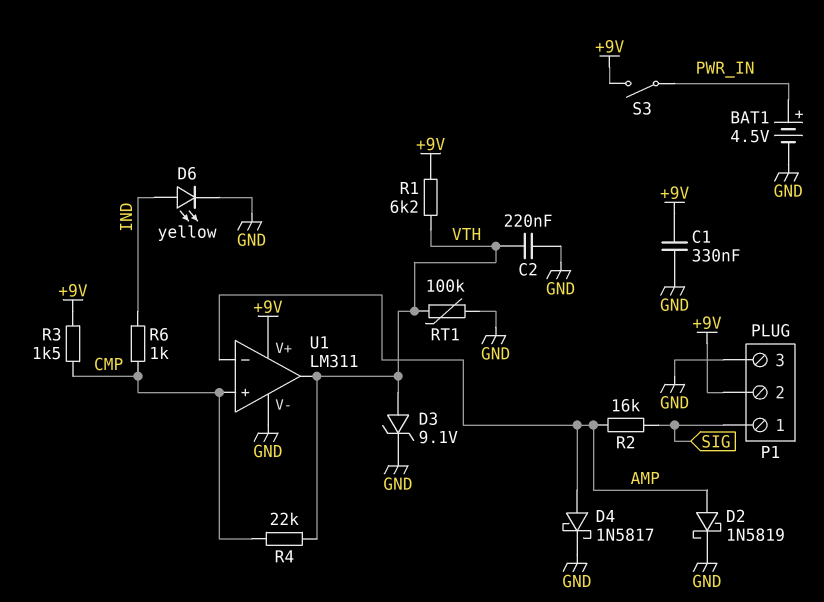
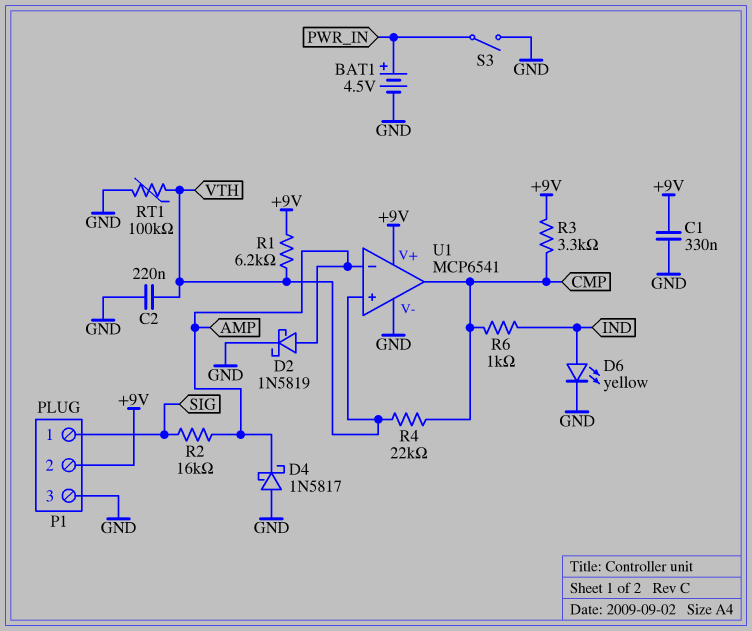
D3: zener 9.1V (A VTH, K GND) -> none
D4: schottky 1N5817 (A AMP, K GND) -> schottky 1N5817 (A GND, K AMP)
R3: 1.5k (+9V, CMP) -> 3.3k (+9V, CMP)
S3: switch (+9V, PWR_IN) -> switch (GND, PWR_IN)
U1: LM311 -> MCP6541
U1 pin in+: CMP -> VTH
U1 pin out: VTH -> CMP

